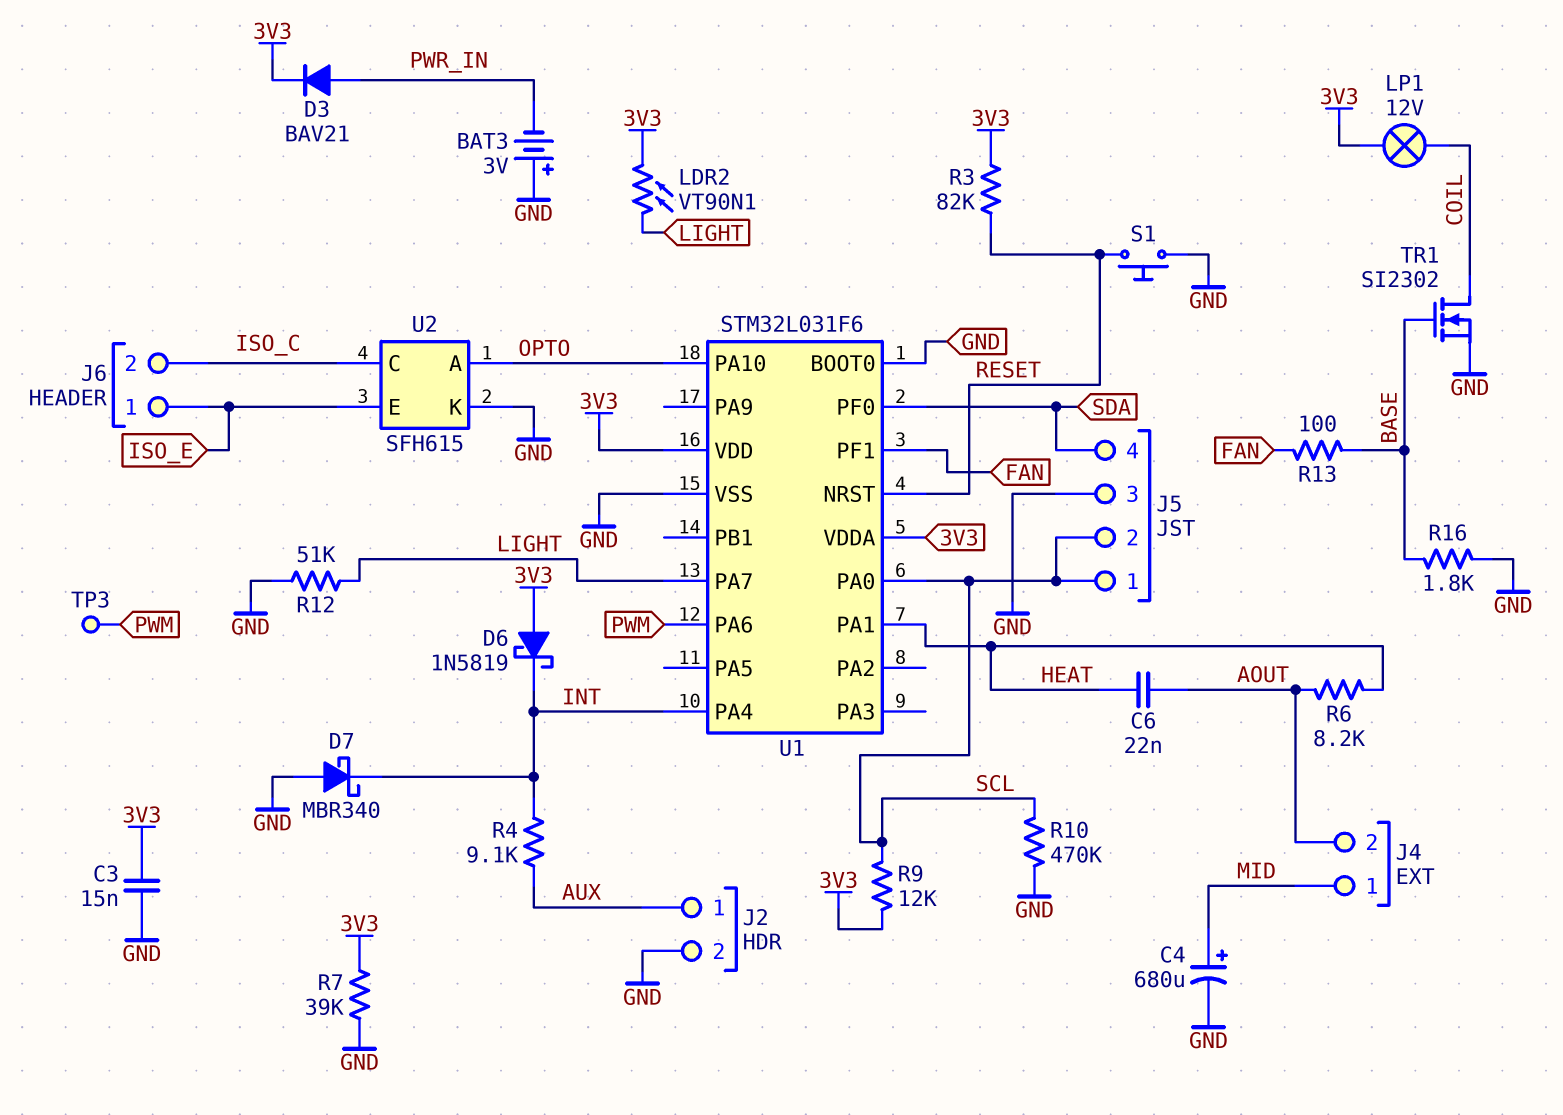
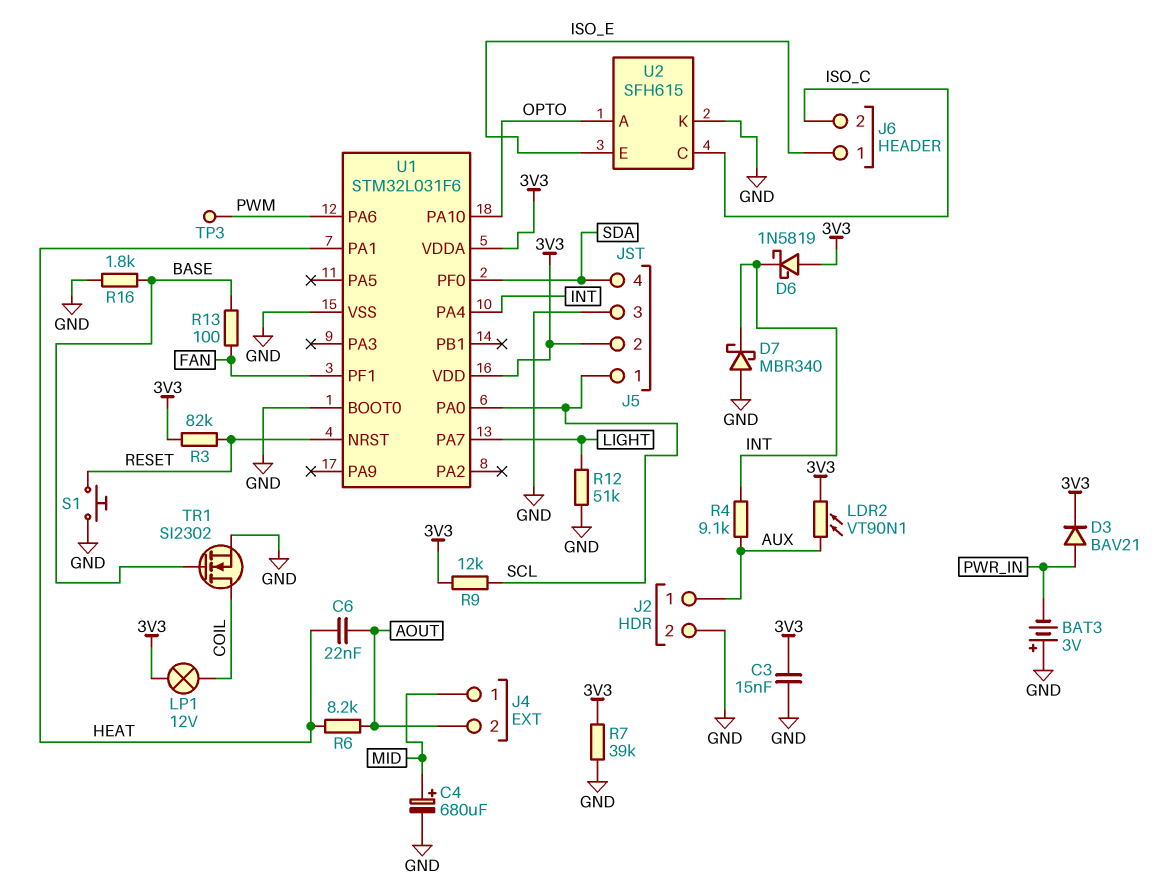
J5 pin 2: SCL -> 3V3
LDR2: VT90N1 (3V3, LIGHT) -> VT90N1 (3V3, AUX)
R10: 470k (GND, SCL) -> none

